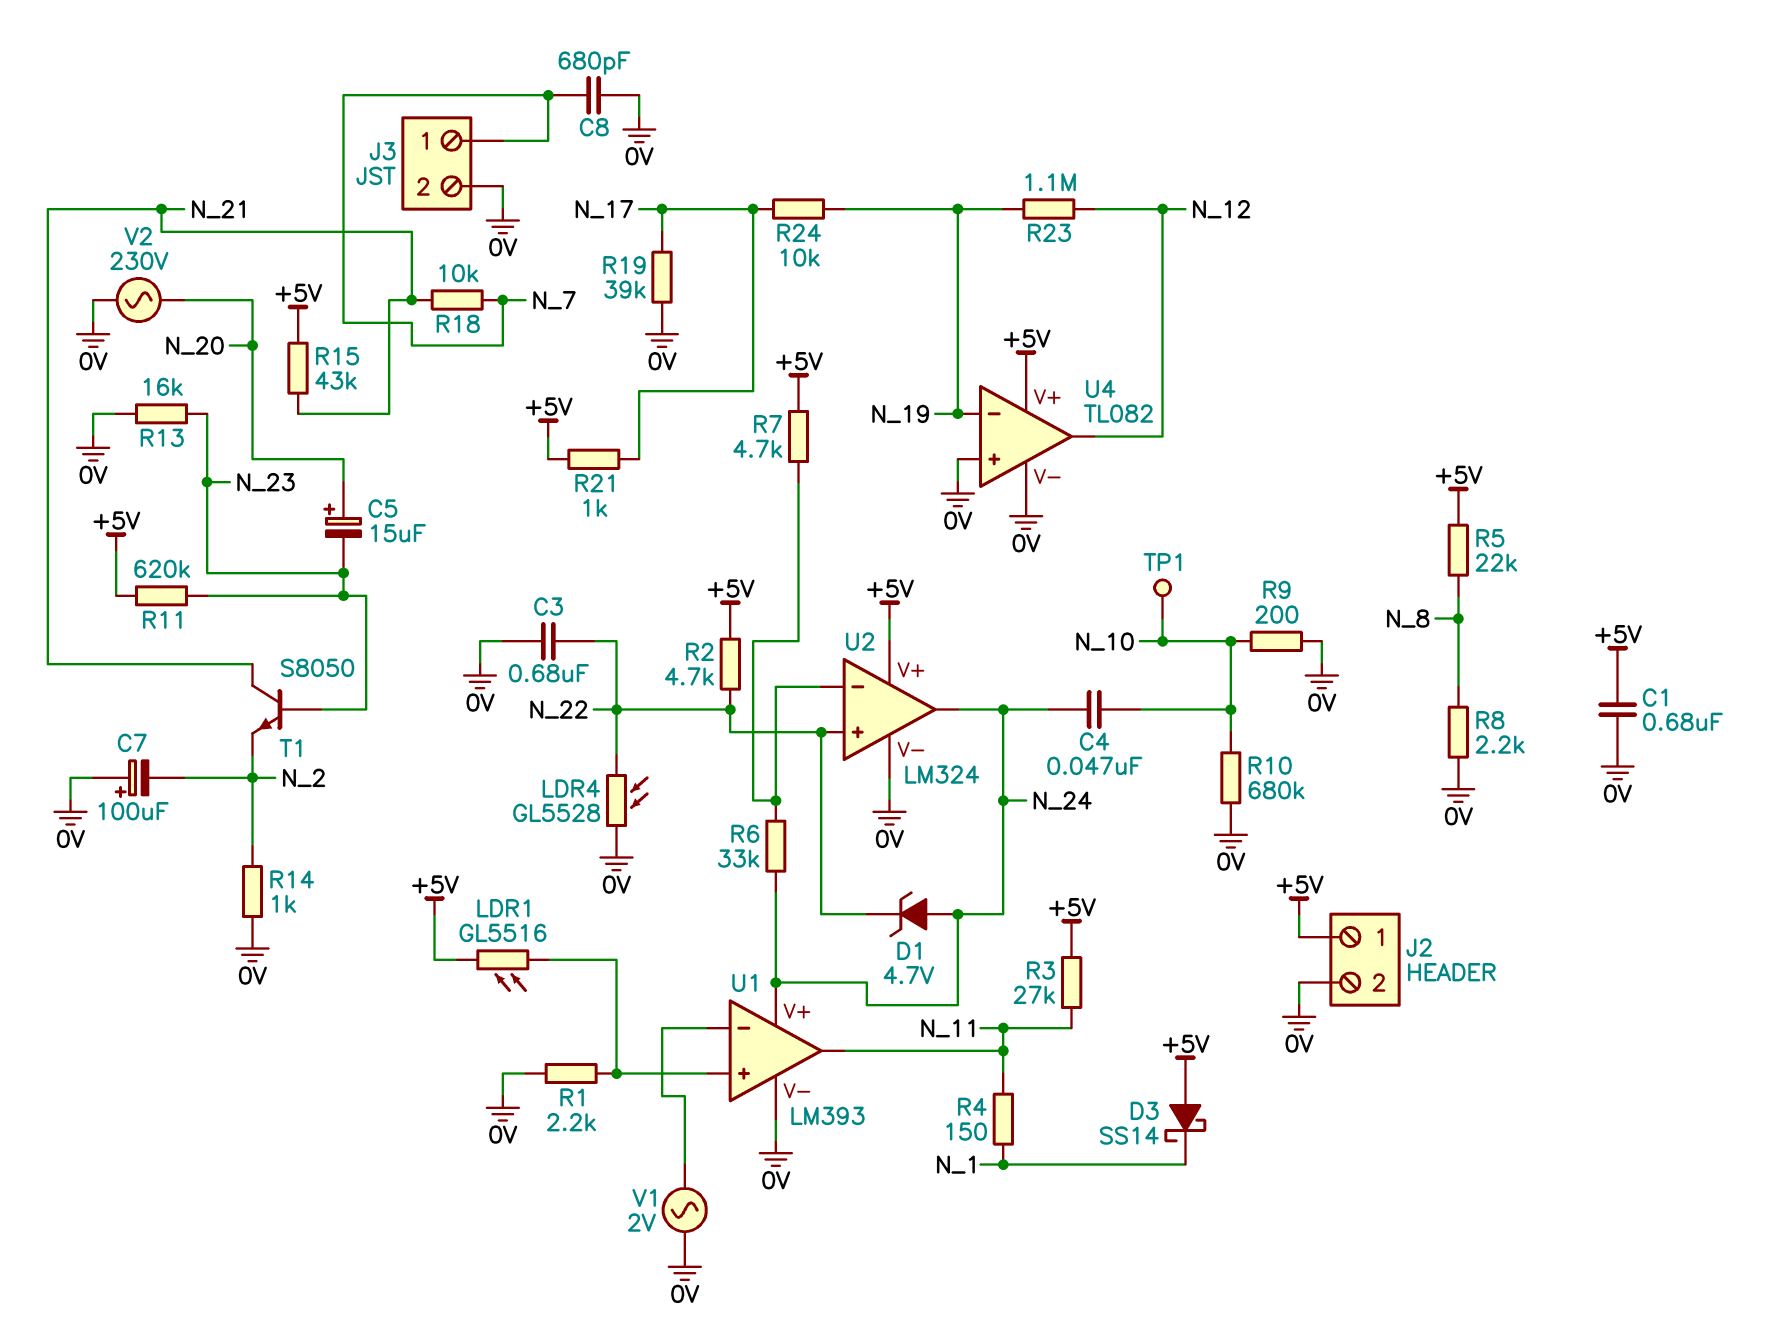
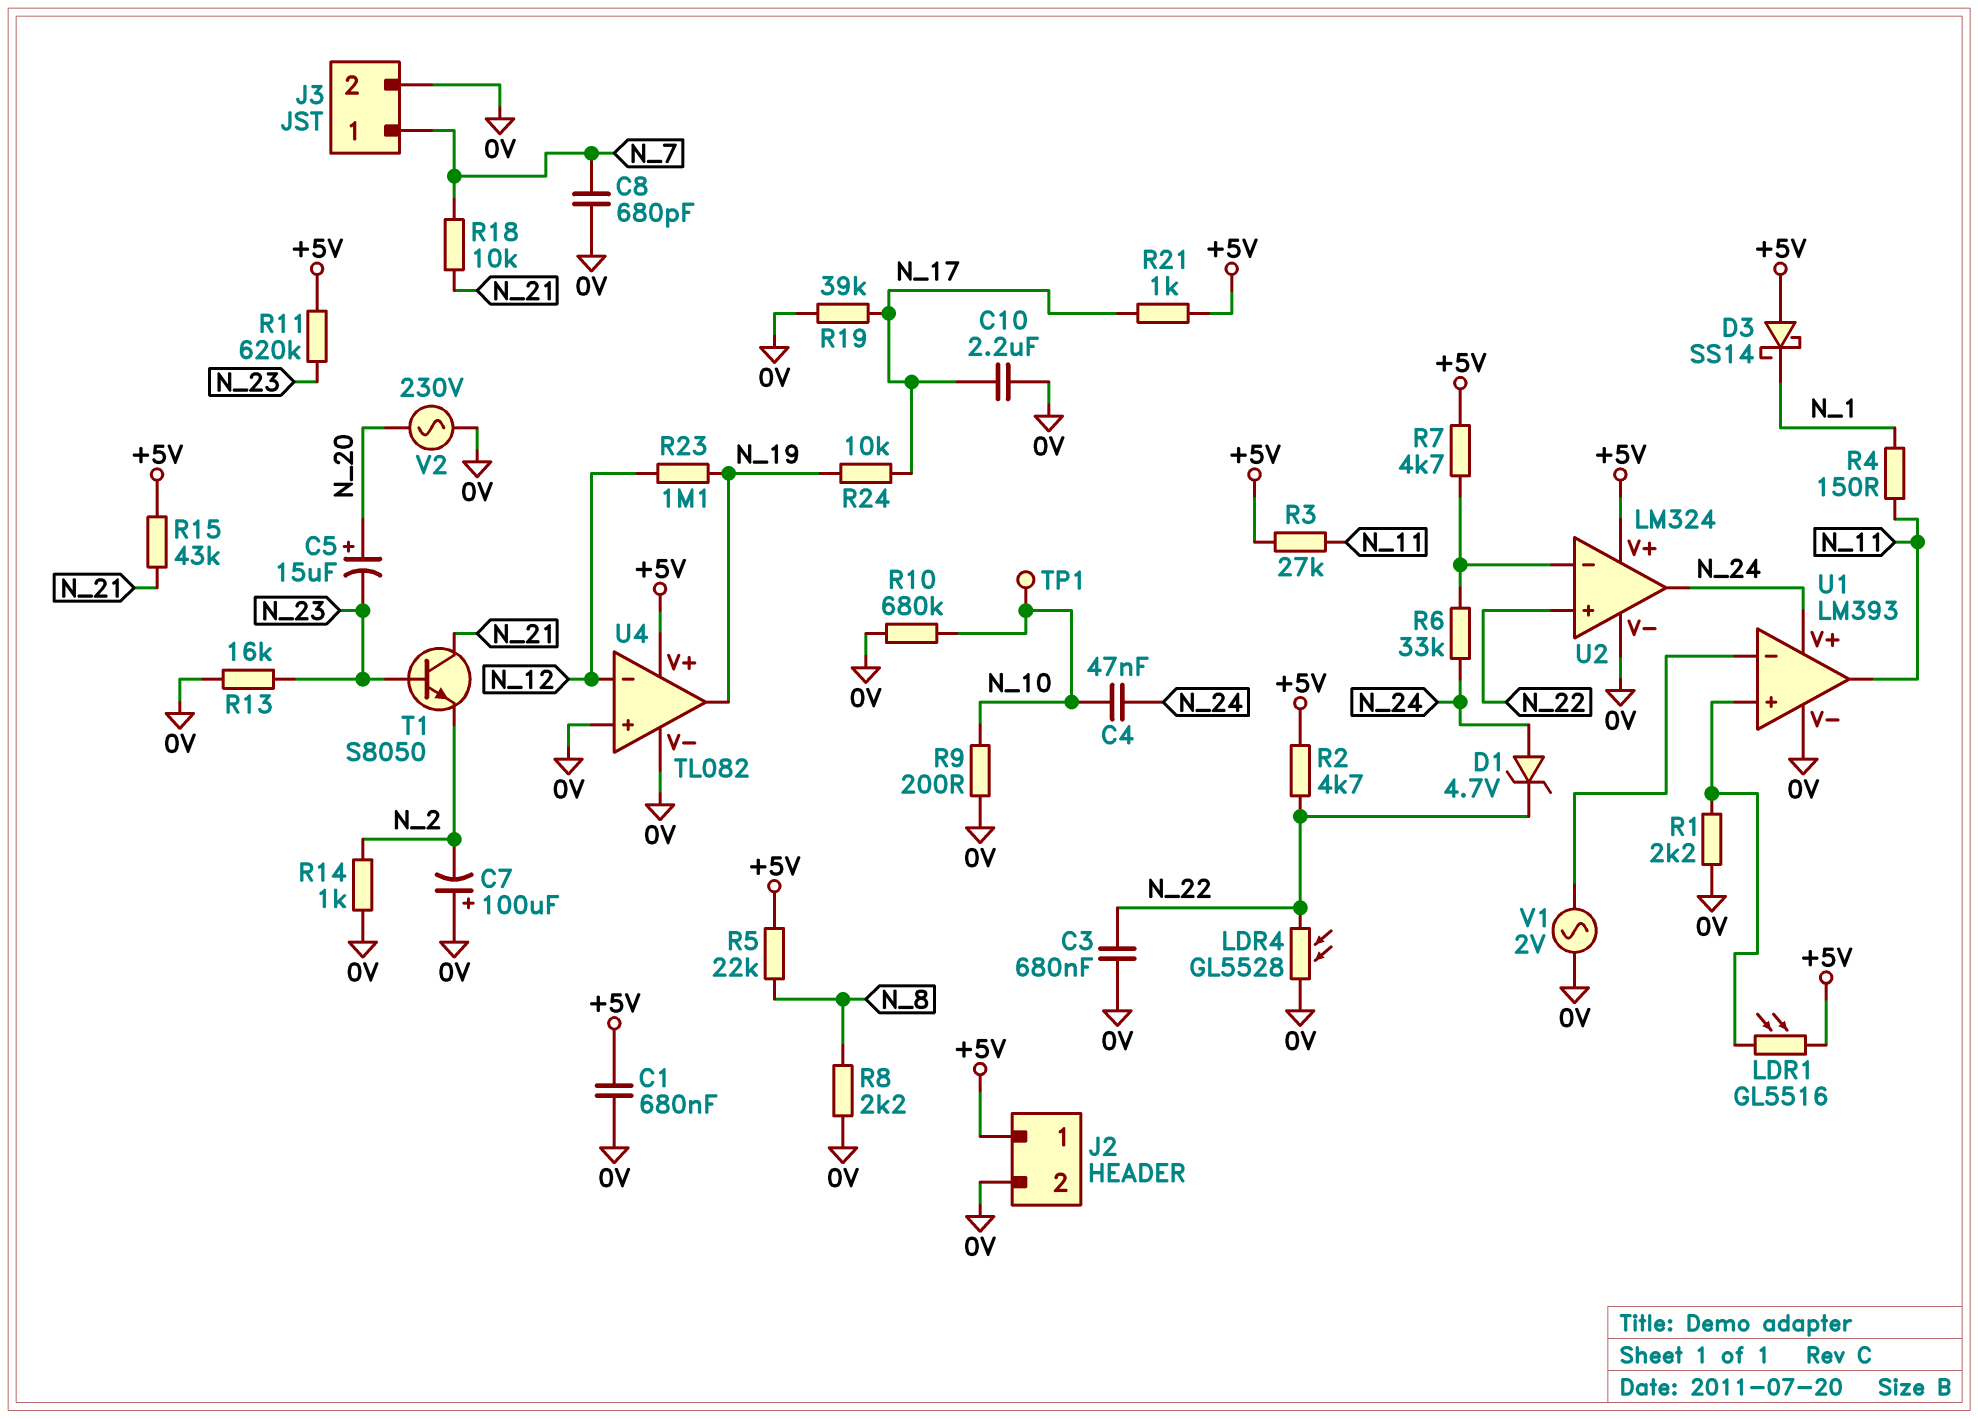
C10: none -> 2.2uF (0V, N_17)
U4 pin in-: N_19 -> N_12
U4 pin out: N_12 -> N_19

